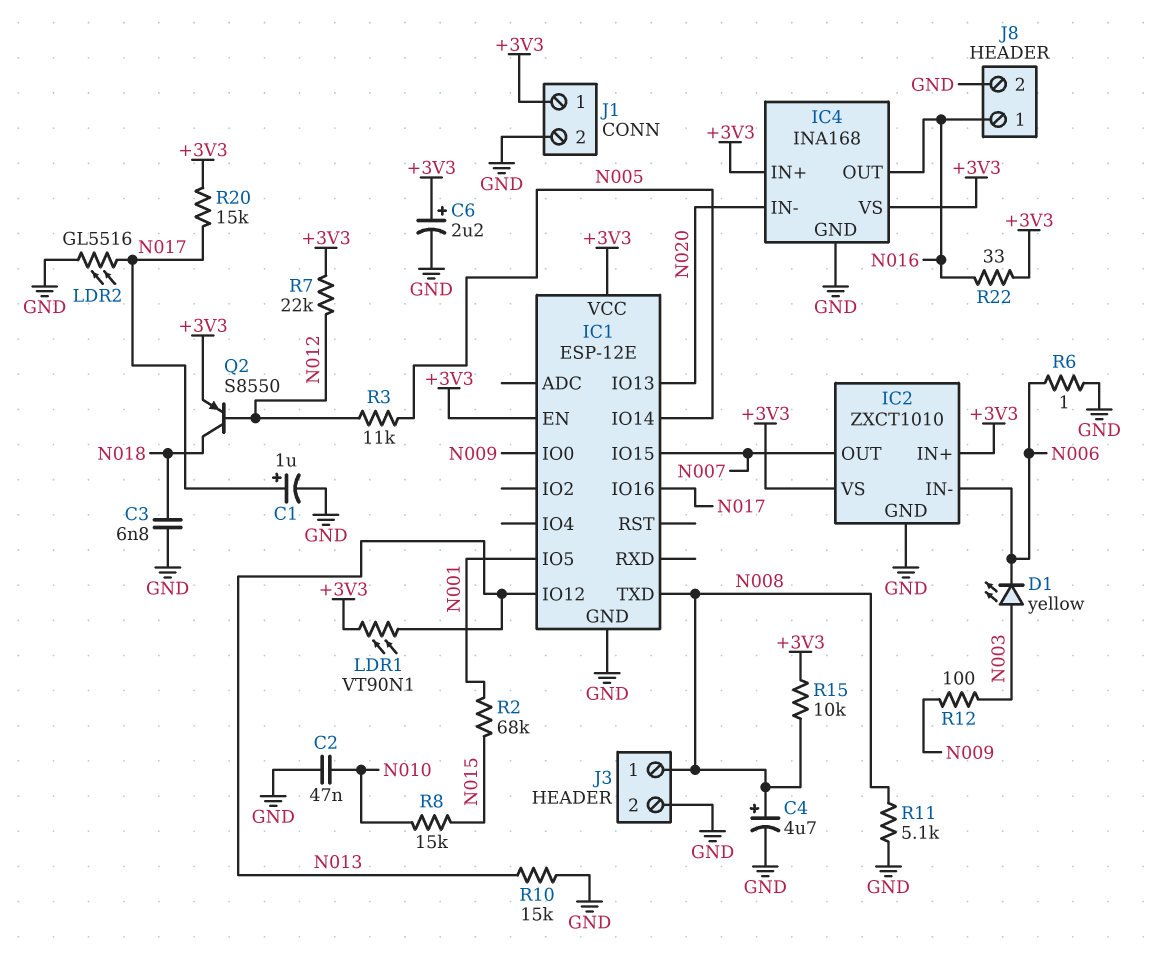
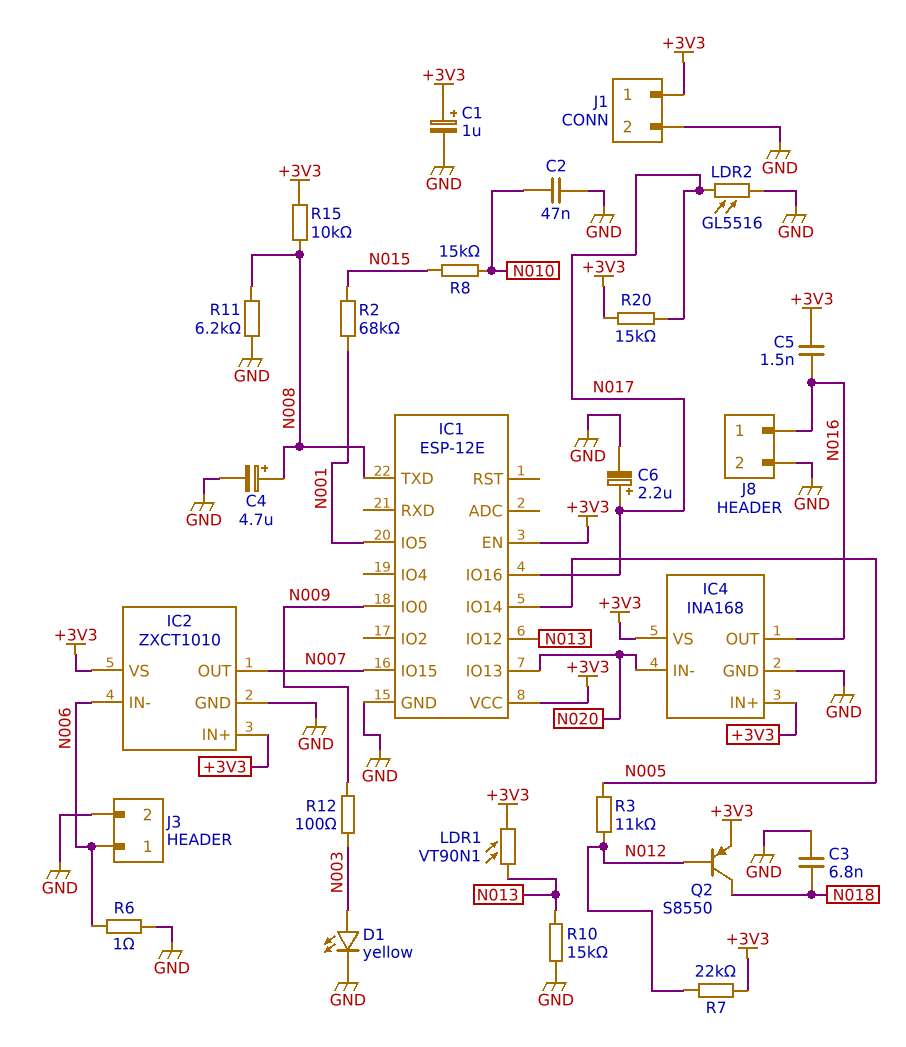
C1: 1uF (plus N017, minus GND) -> 1uF (plus +3V3, minus GND)
C5: none -> 1.5nF (+3V3, N016)
C6: 2.2uF (plus +3V3, minus GND) -> 2.2uF (plus N017, minus GND)
D1: LED yellow (A N003, K N006) -> LED yellow (A N003, K GND)
J3 pin 1: N008 -> N006
R11: 5.1k (GND, N008) -> 6.2k (GND, N008)
R22: 33 (+3V3, N016) -> none

